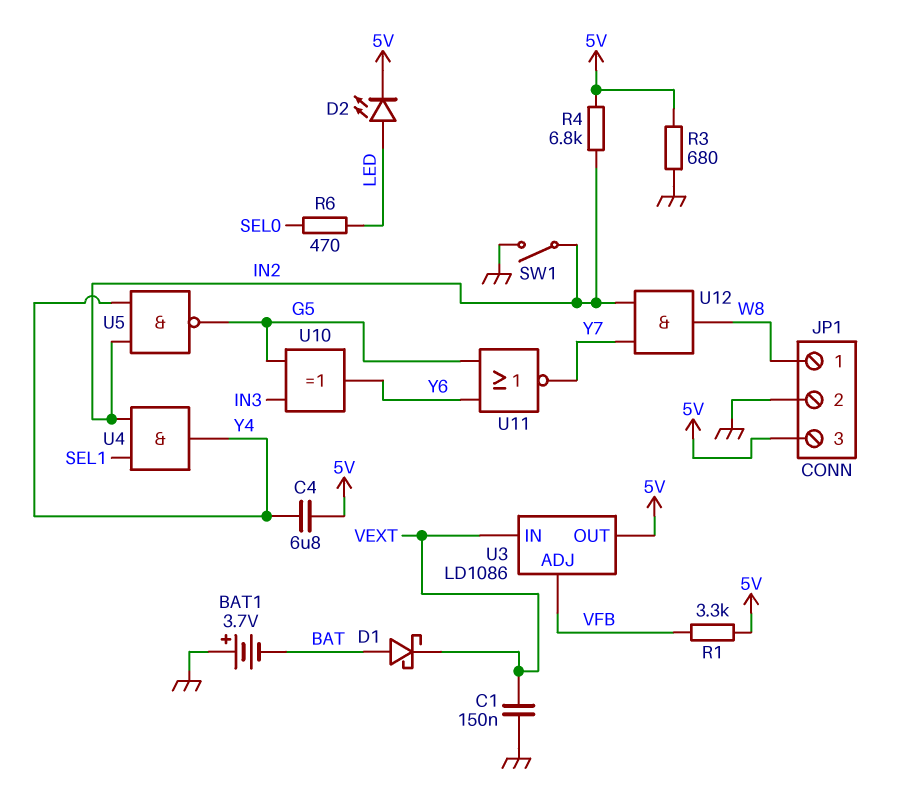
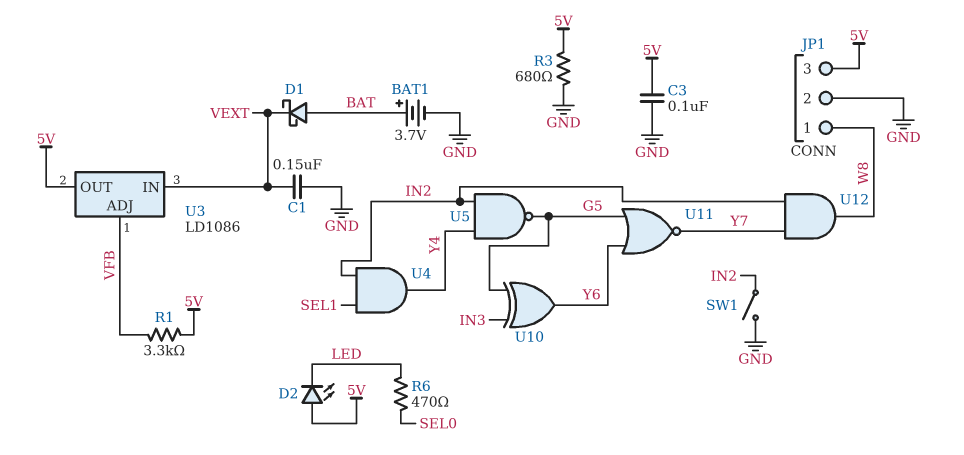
BAT1: 3.7V (plus GND, minus BAT) -> 3.7V (plus BAT, minus GND)
C3: none -> 100nF (5V, GND)
C4: 6.8uF (5V, Y4) -> none
D2: LED (A LED, K 5V) -> LED (A 5V, K LED)
R4: 6.8k (5V, IN2) -> none

